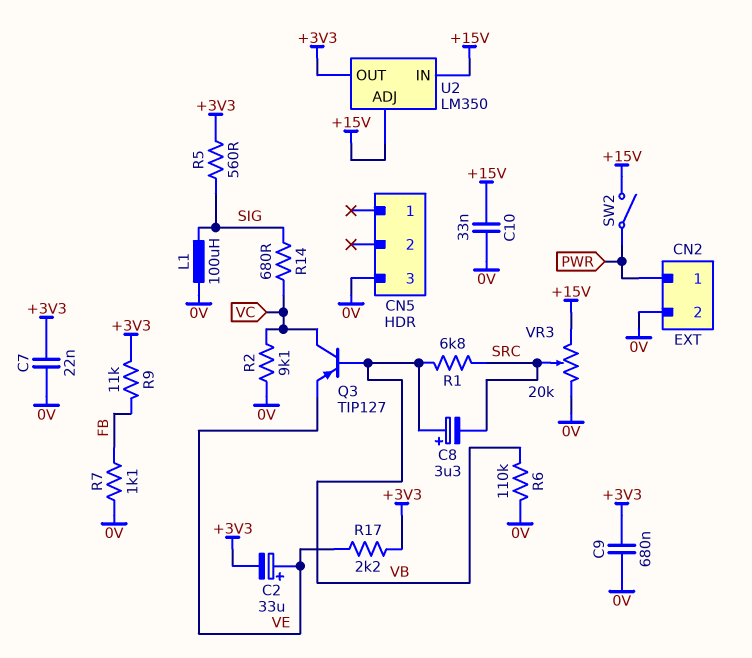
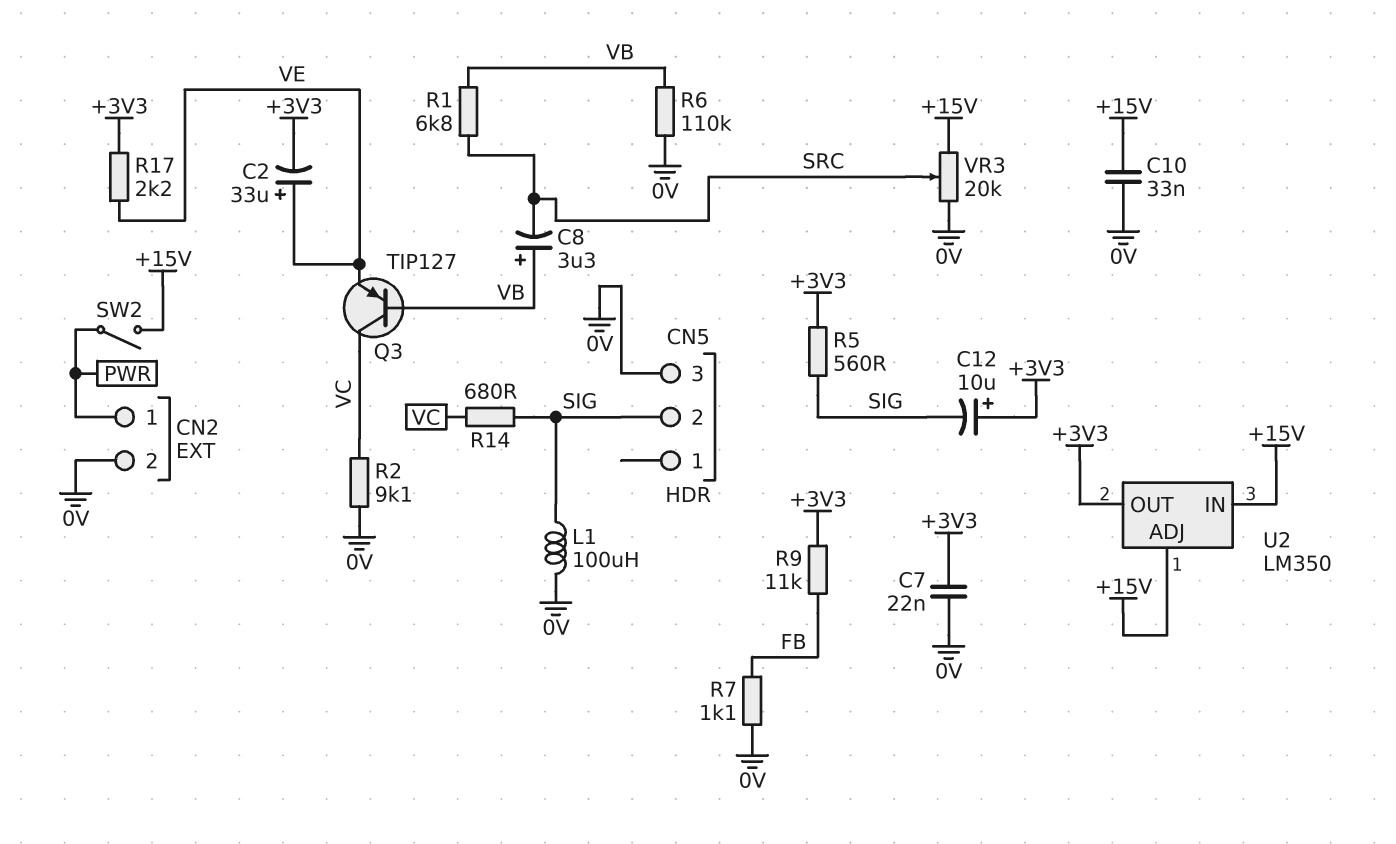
C9: 680nF (+3V3, 0V) -> none
C12: none -> 10uF (plus +3V3, minus SIG)
CN5 pin 2: none -> SIG

